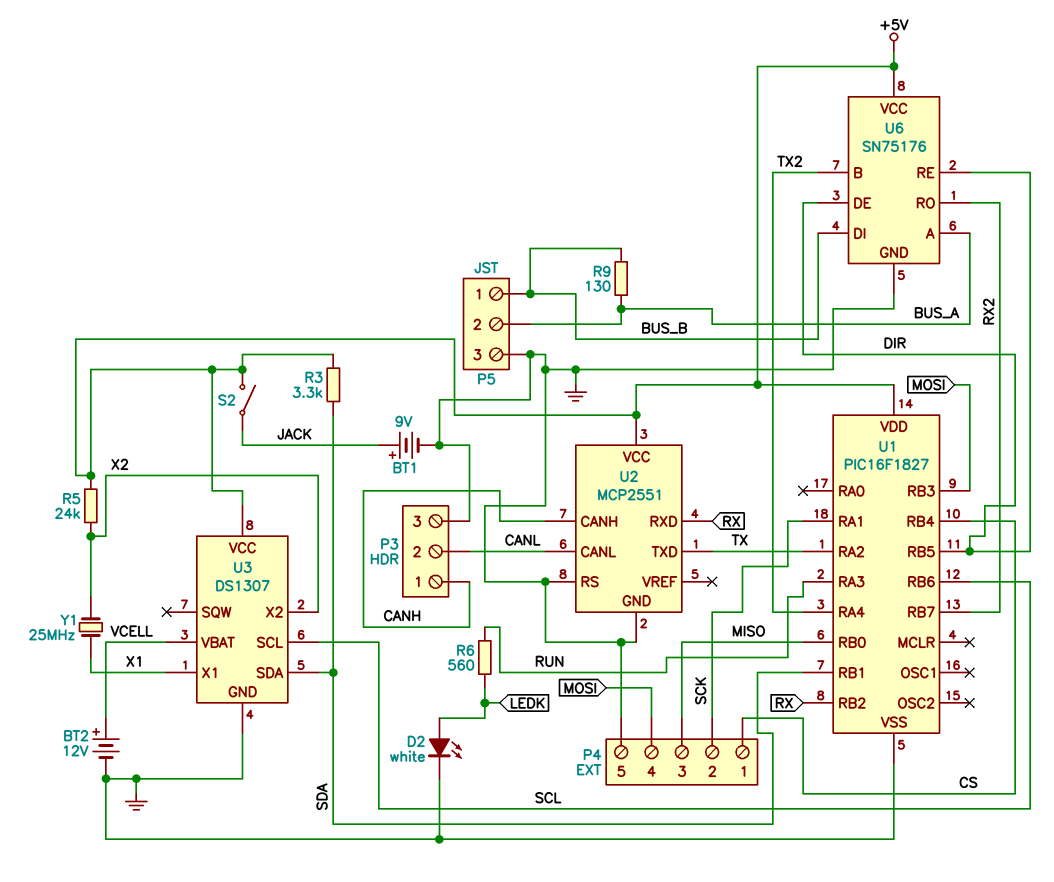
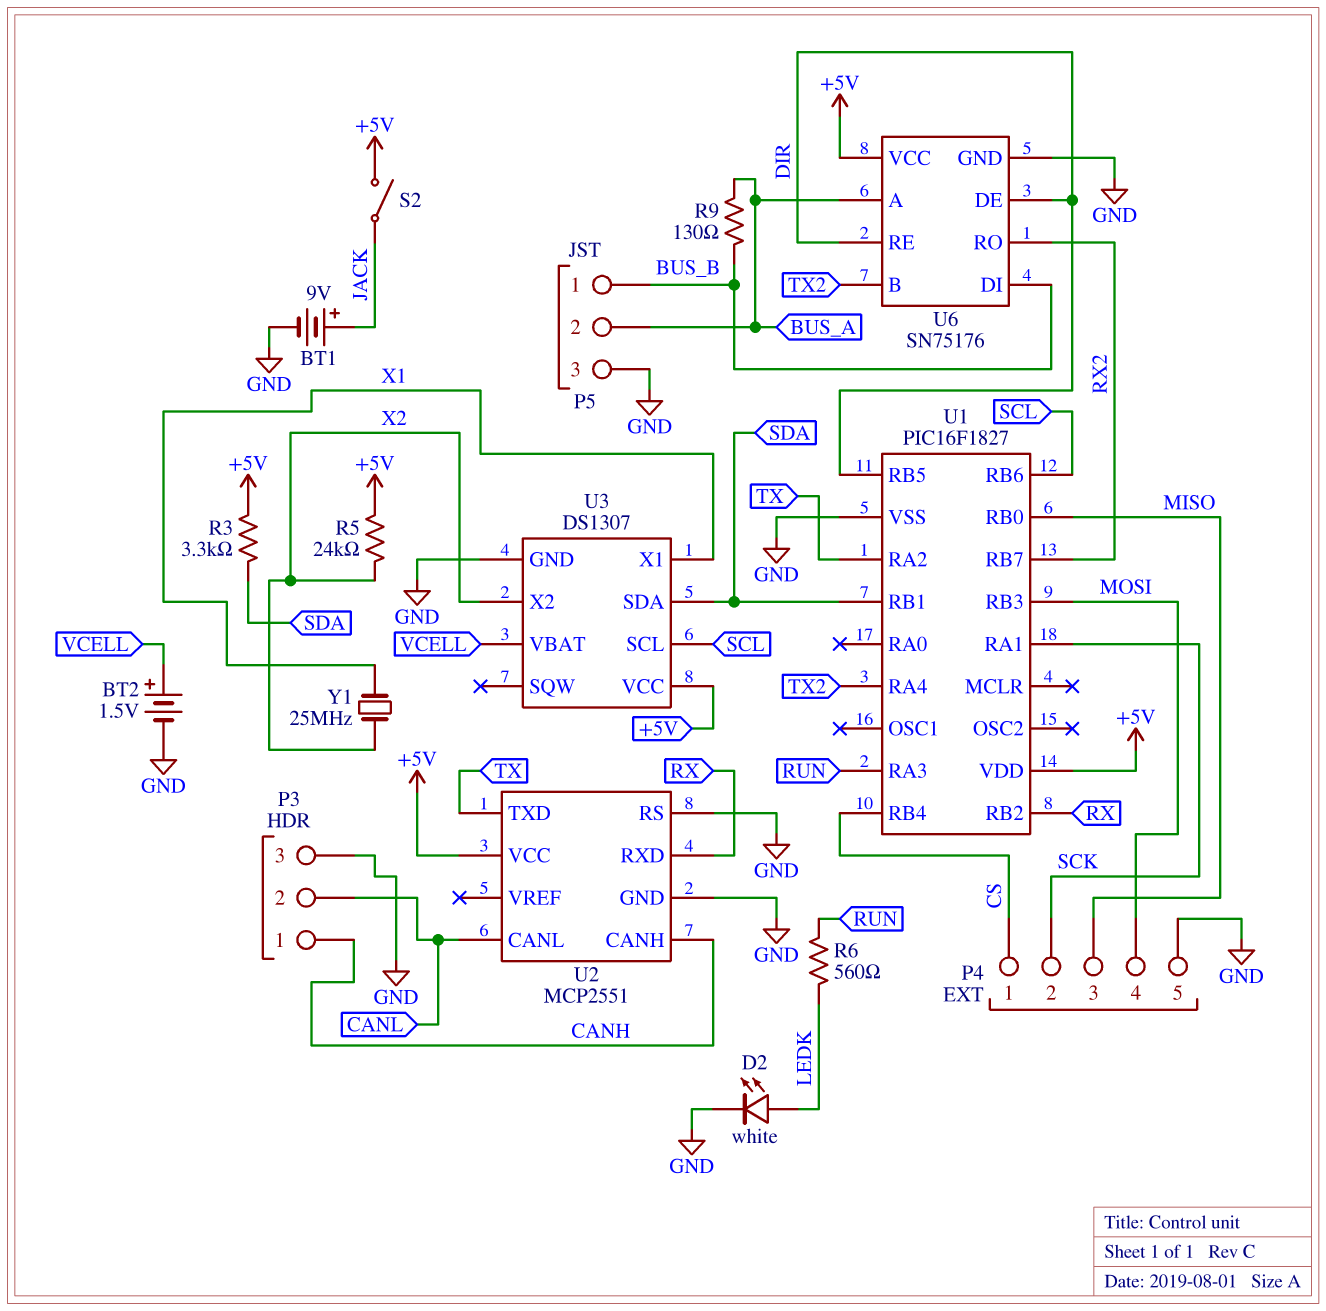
BT2: 12V (plus VCELL, minus GND) -> 1.5V (plus VCELL, minus GND)

